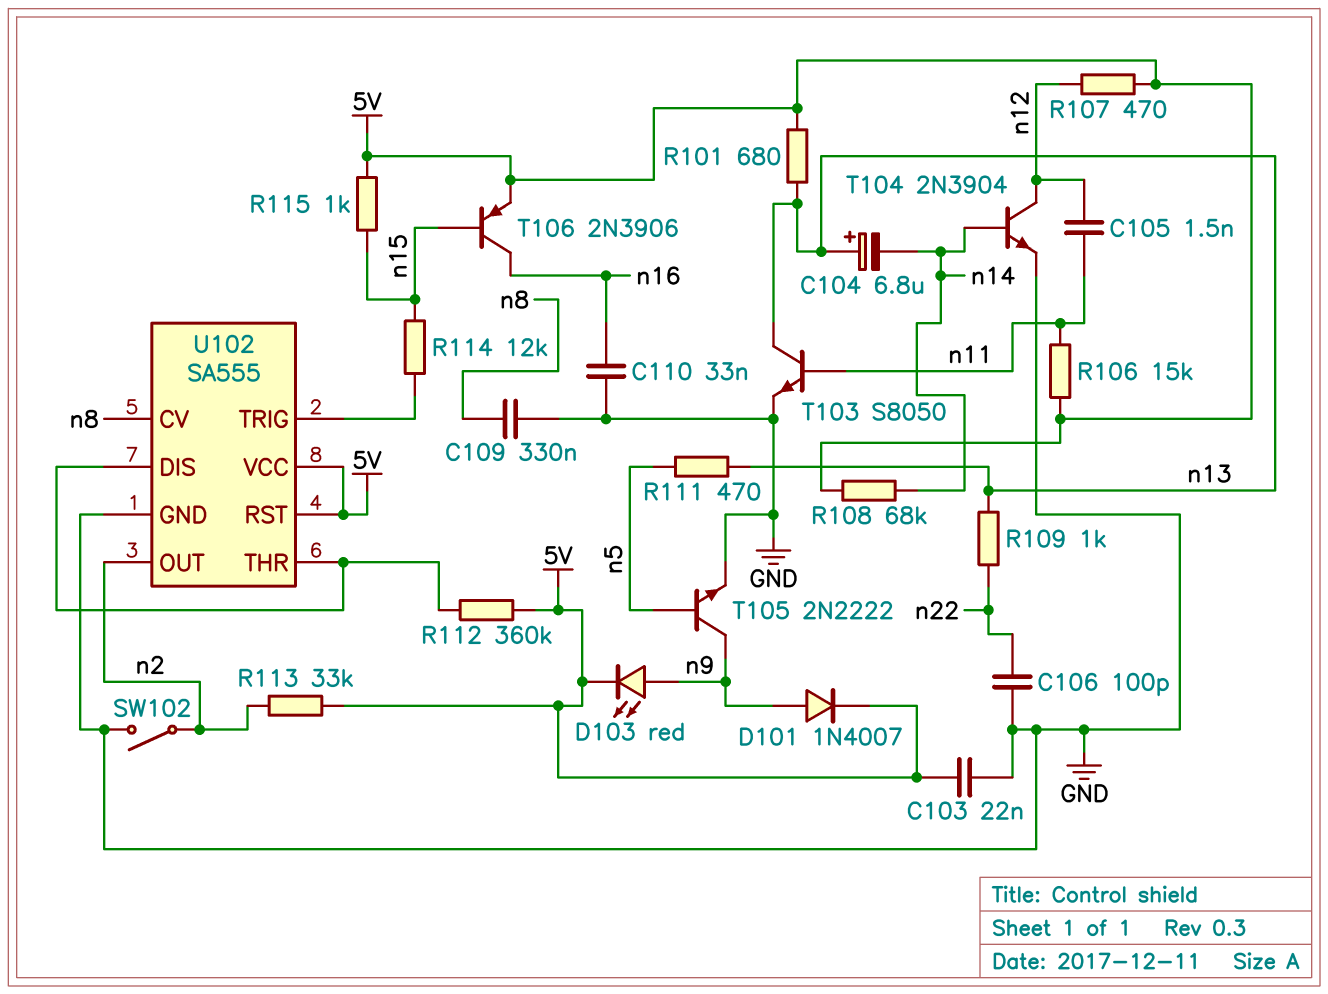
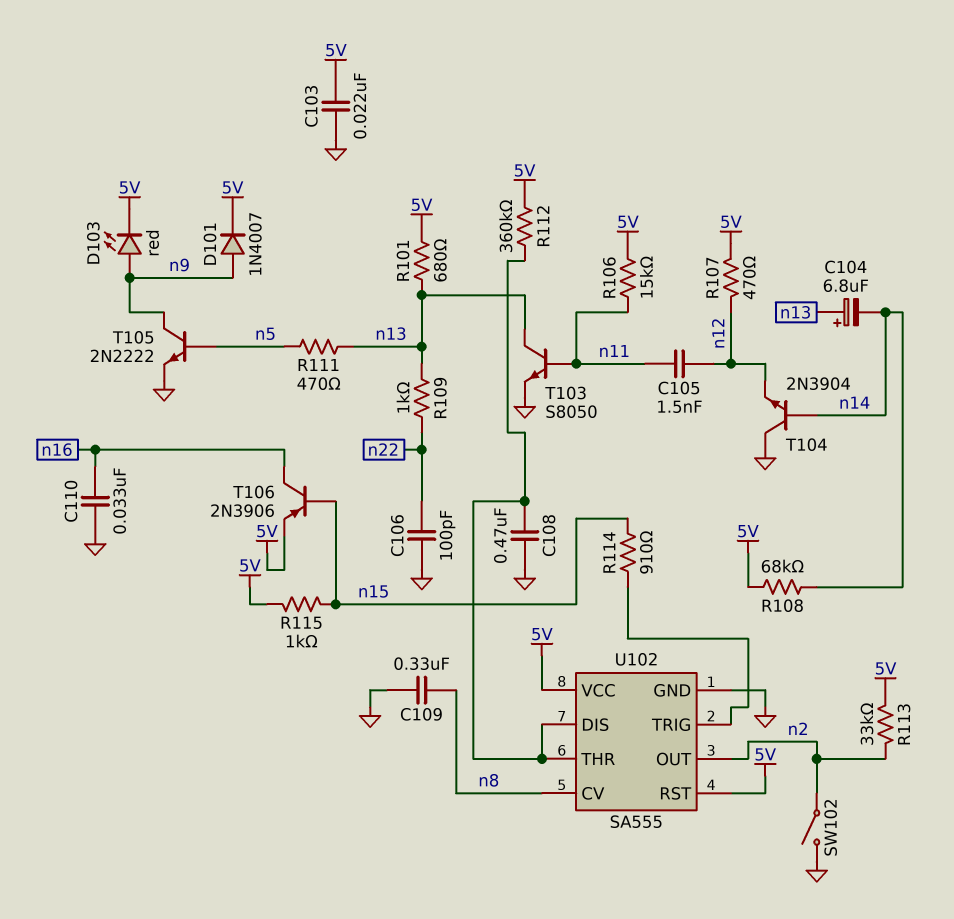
C108: none -> 470nF (GND, U102/DIS)
R114: 12k (U102/TRIG, n15) -> 910 (U102/TRIG, n15)
T104: NPN 2N3904 (B n14, C n12, E GND) -> NPN 2N3904 (B n14, C GND, E n12)

